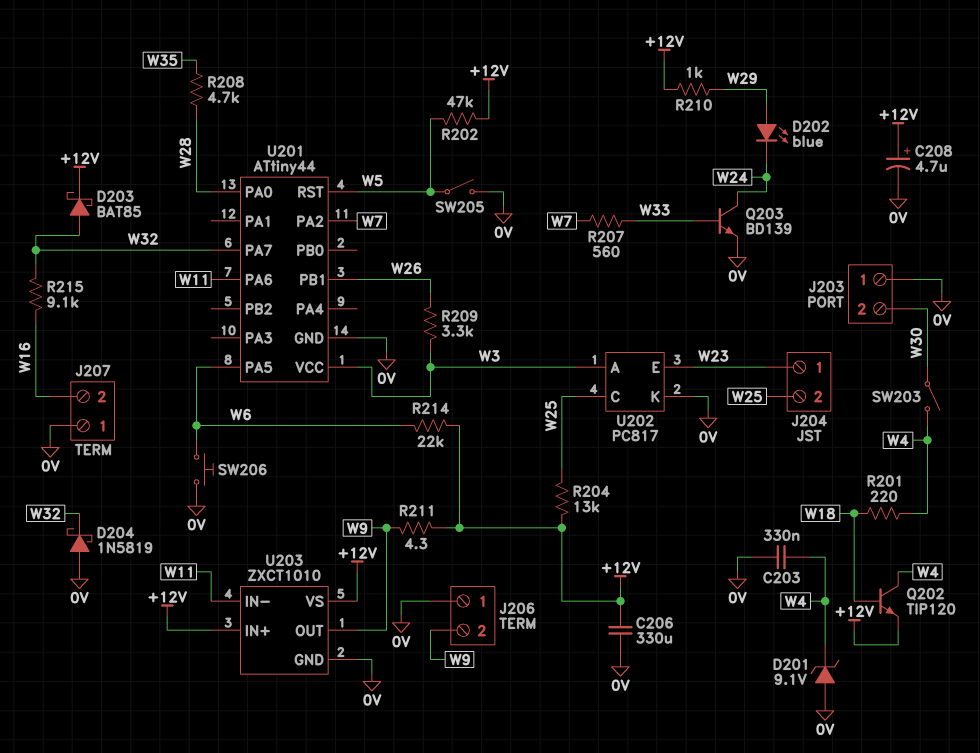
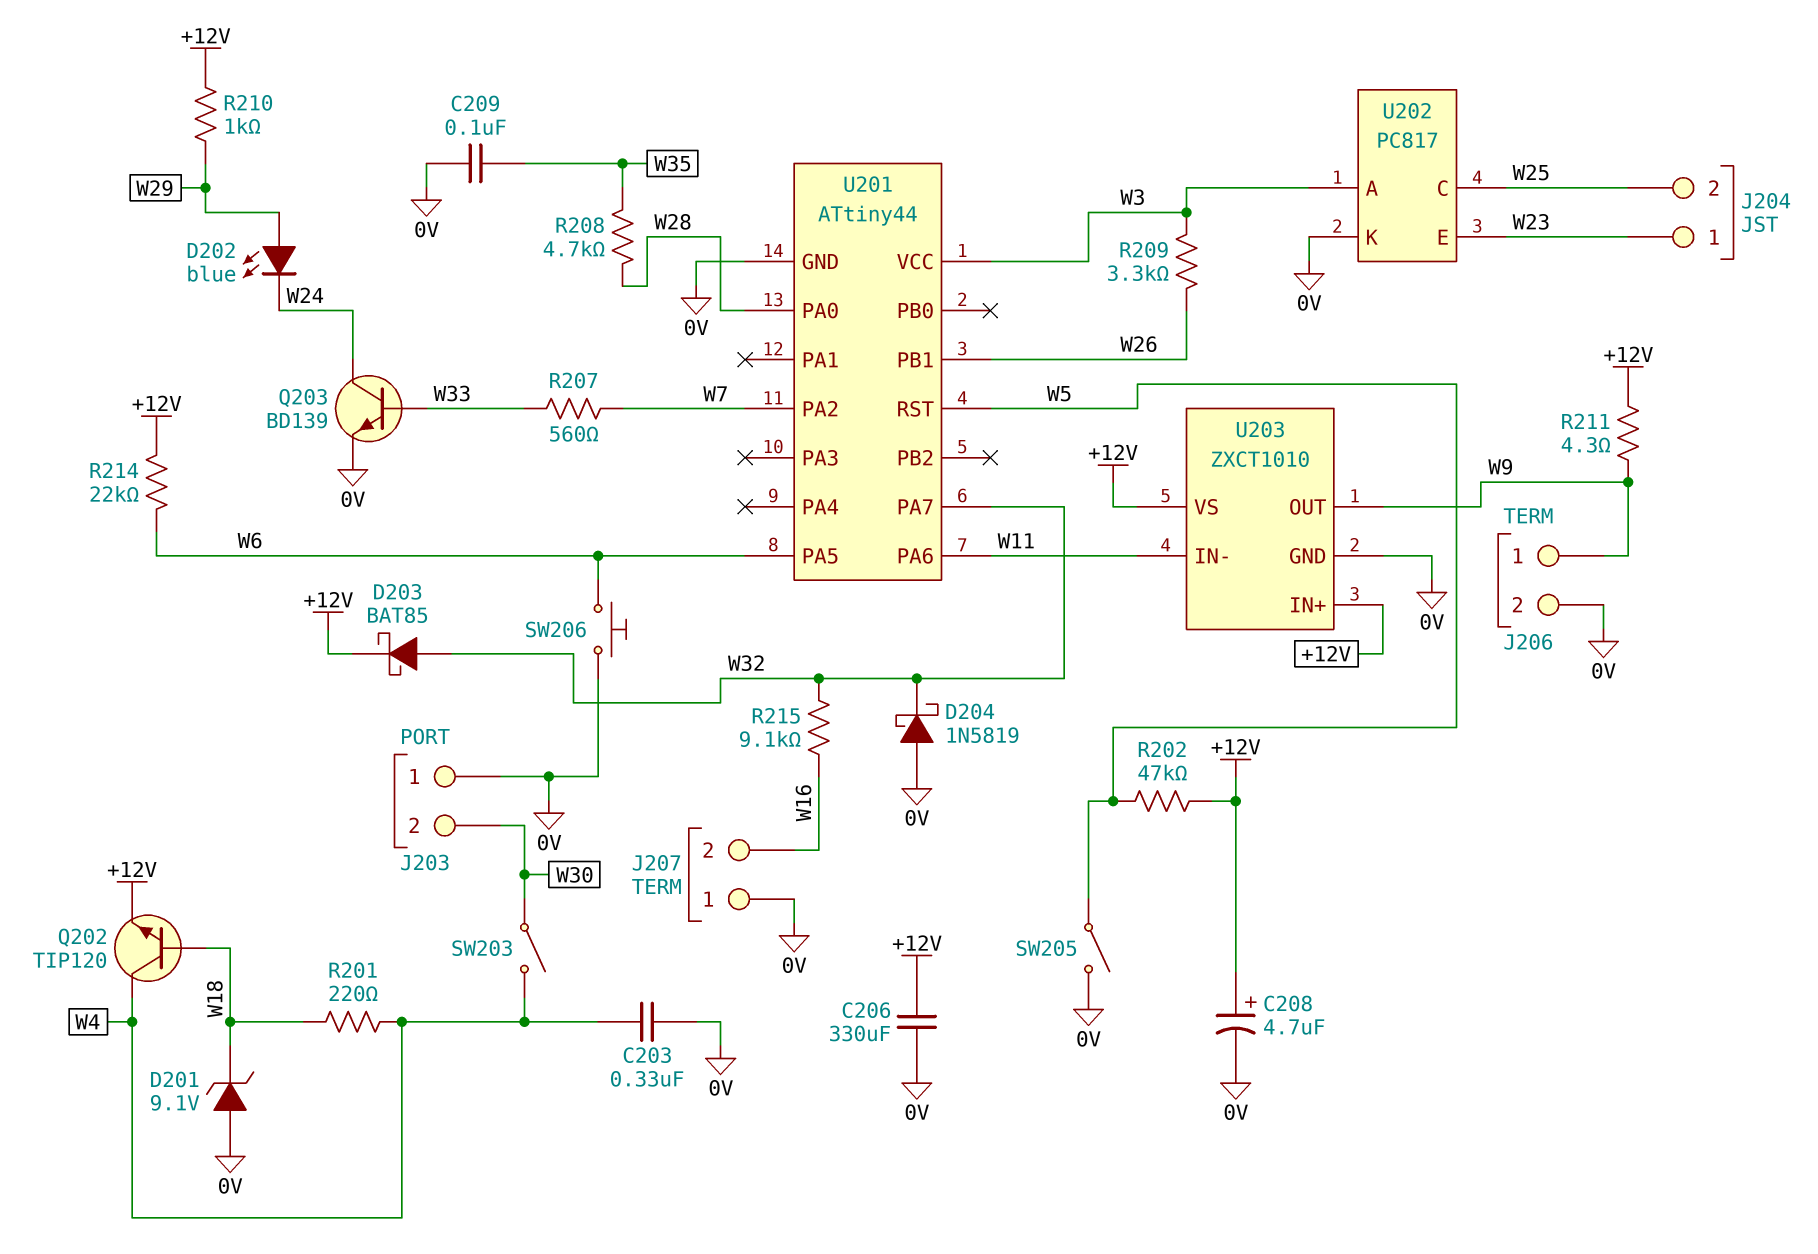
C209: none -> 100nF (0V, W35)
D201: zener 9.1V (A 0V, K W4) -> zener 9.1V (A 0V, K W18)
J206 pin 1: 0V -> W9
J206 pin 2: W9 -> 0V
R204: 13k (+12V, W25) -> none

